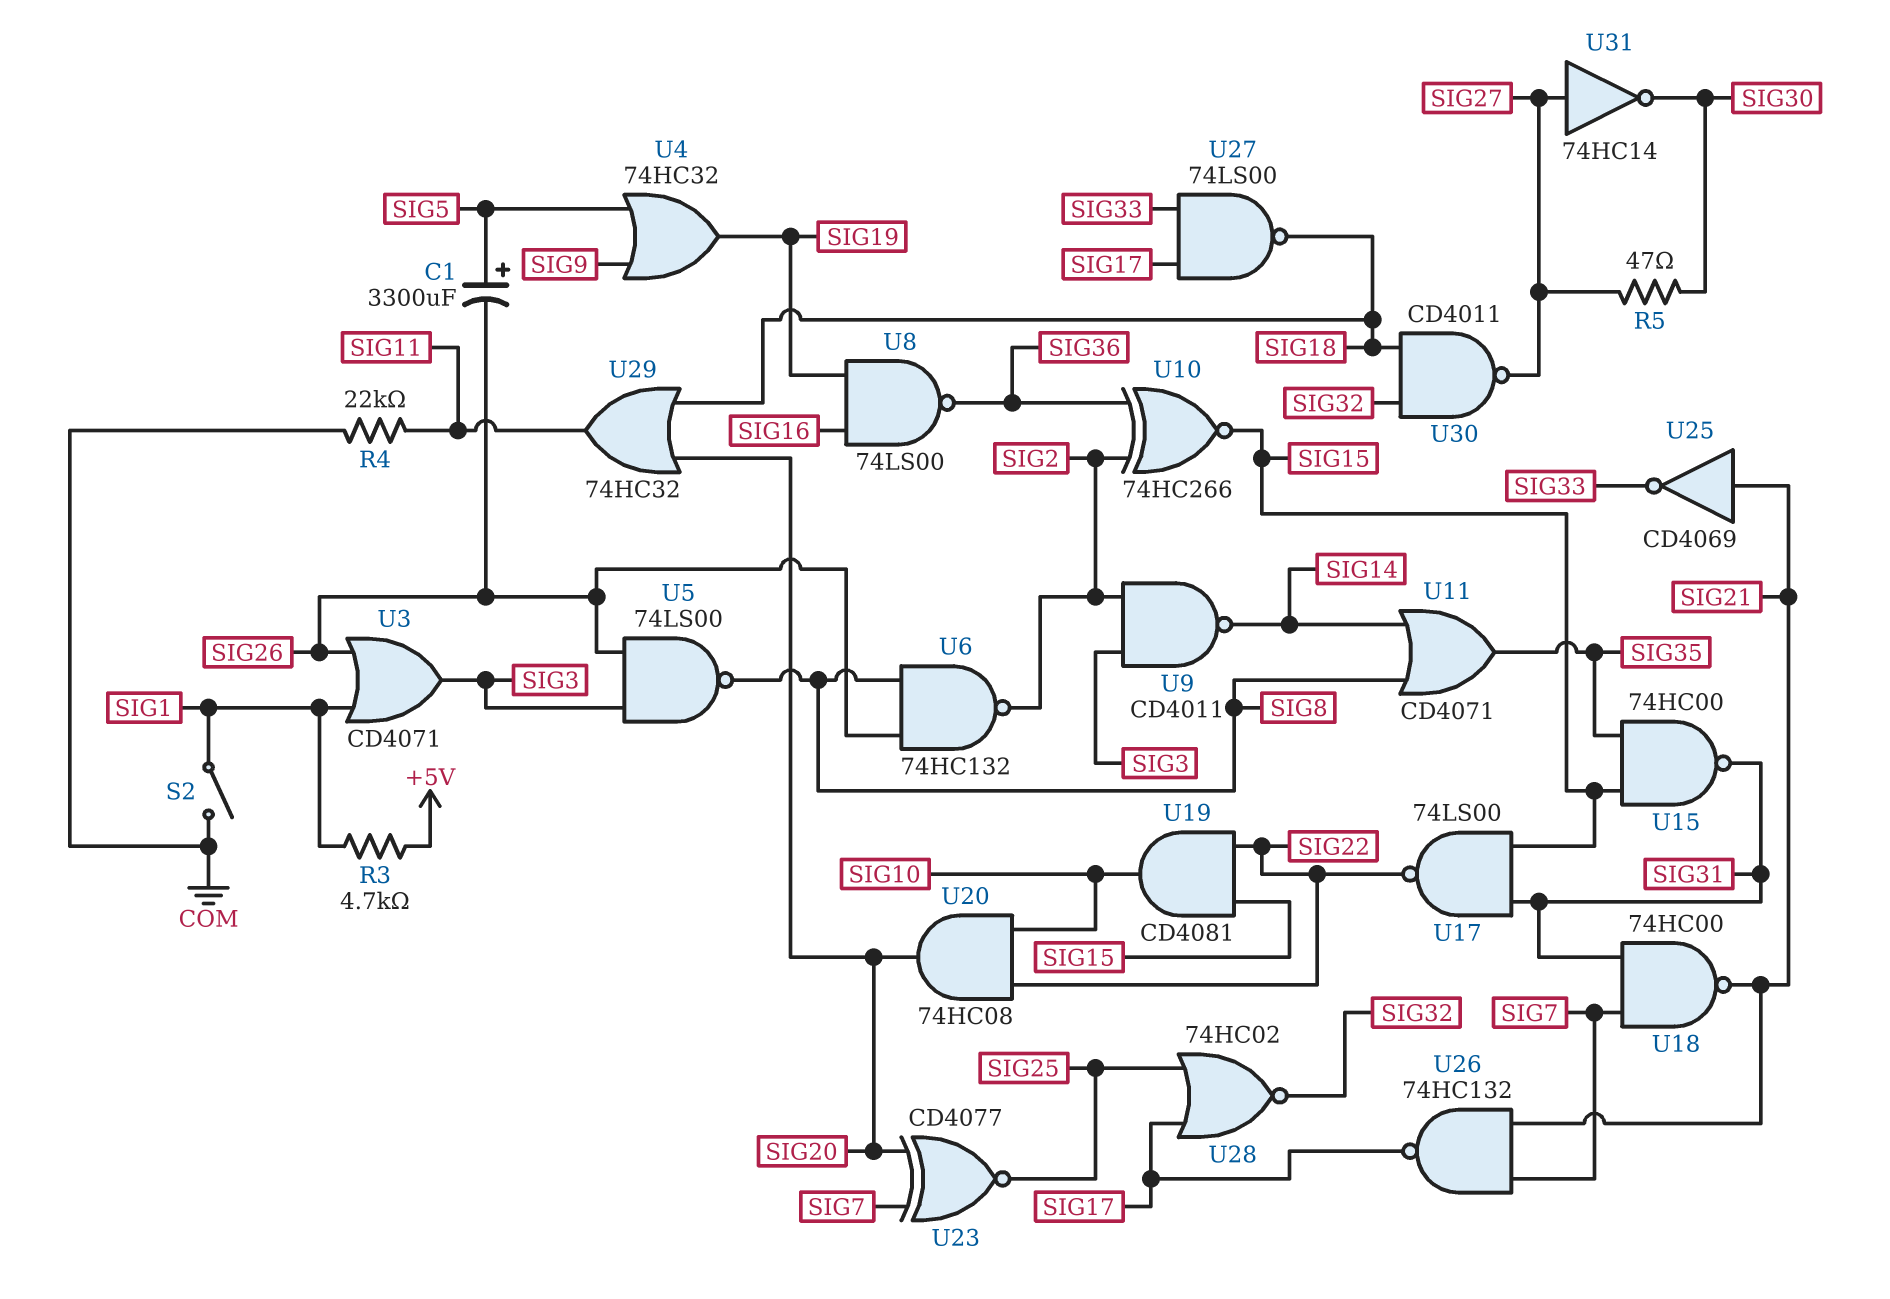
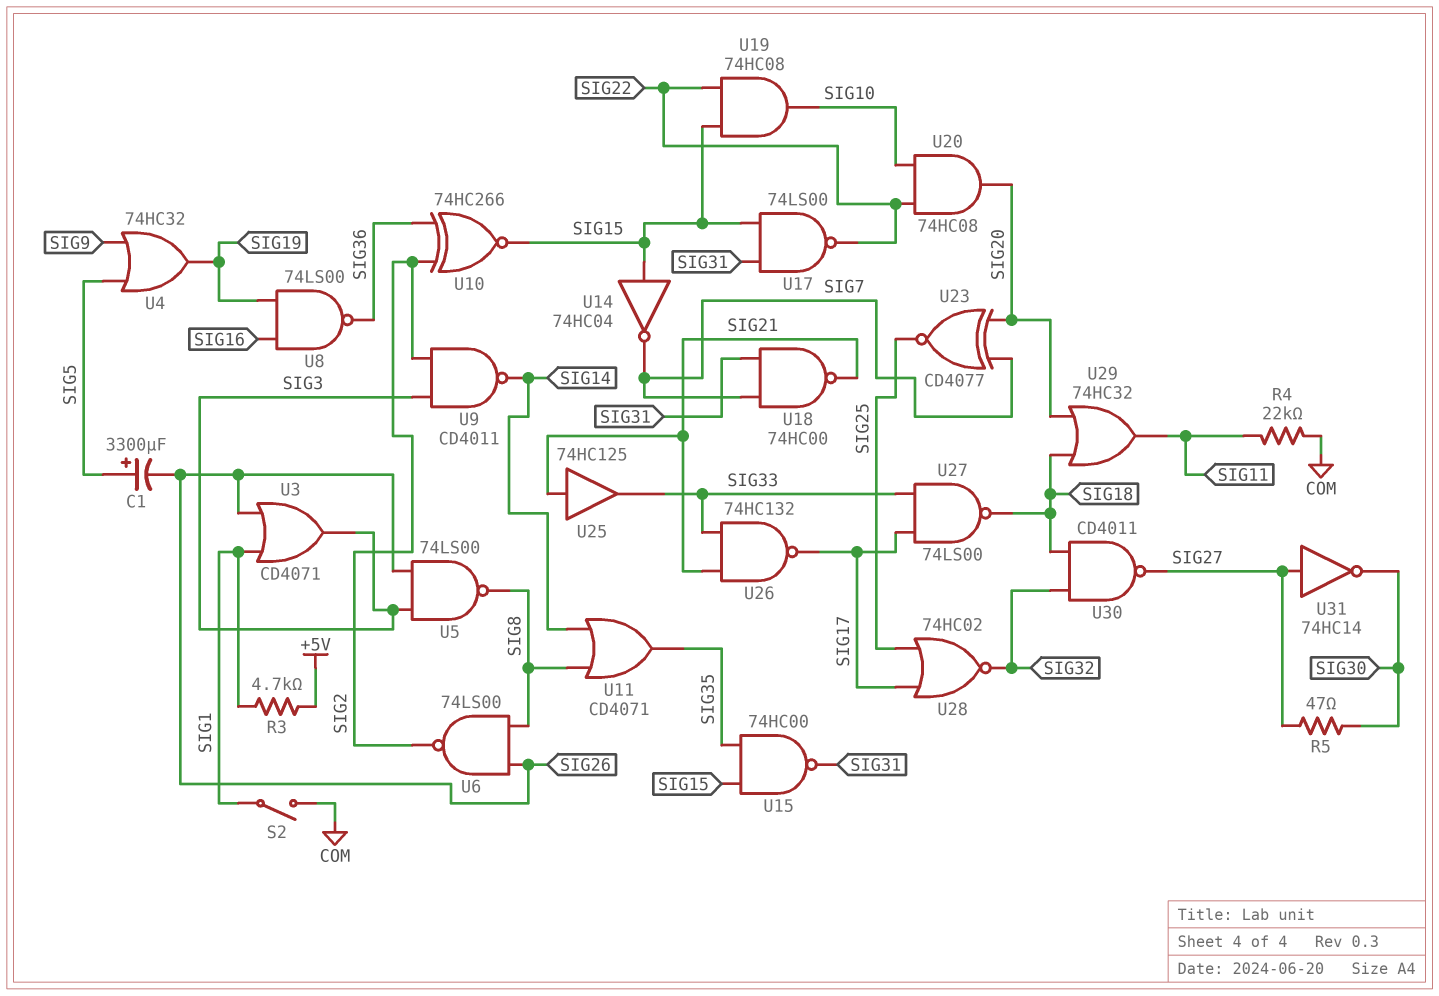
U6: NAND 74HC132 (in SIG8, in SIG26, out SIG2) -> NAND 74LS00 (in SIG8, in SIG26, out SIG2)
U14: none -> NOT 74HC04 (in SIG15, out SIG7)
U19: AND CD4081 (in SIG15, in SIG22, out SIG10) -> AND 74HC08 (in SIG15, in SIG22, out SIG10)
U25: NOT CD4069 (in SIG21, out SIG33) -> buffer 74HC125 (in SIG21, out SIG33)
U26: NAND 74HC132 (in SIG7, in SIG21, out SIG17) -> NAND 74HC132 (in SIG21, in SIG33, out SIG17)

